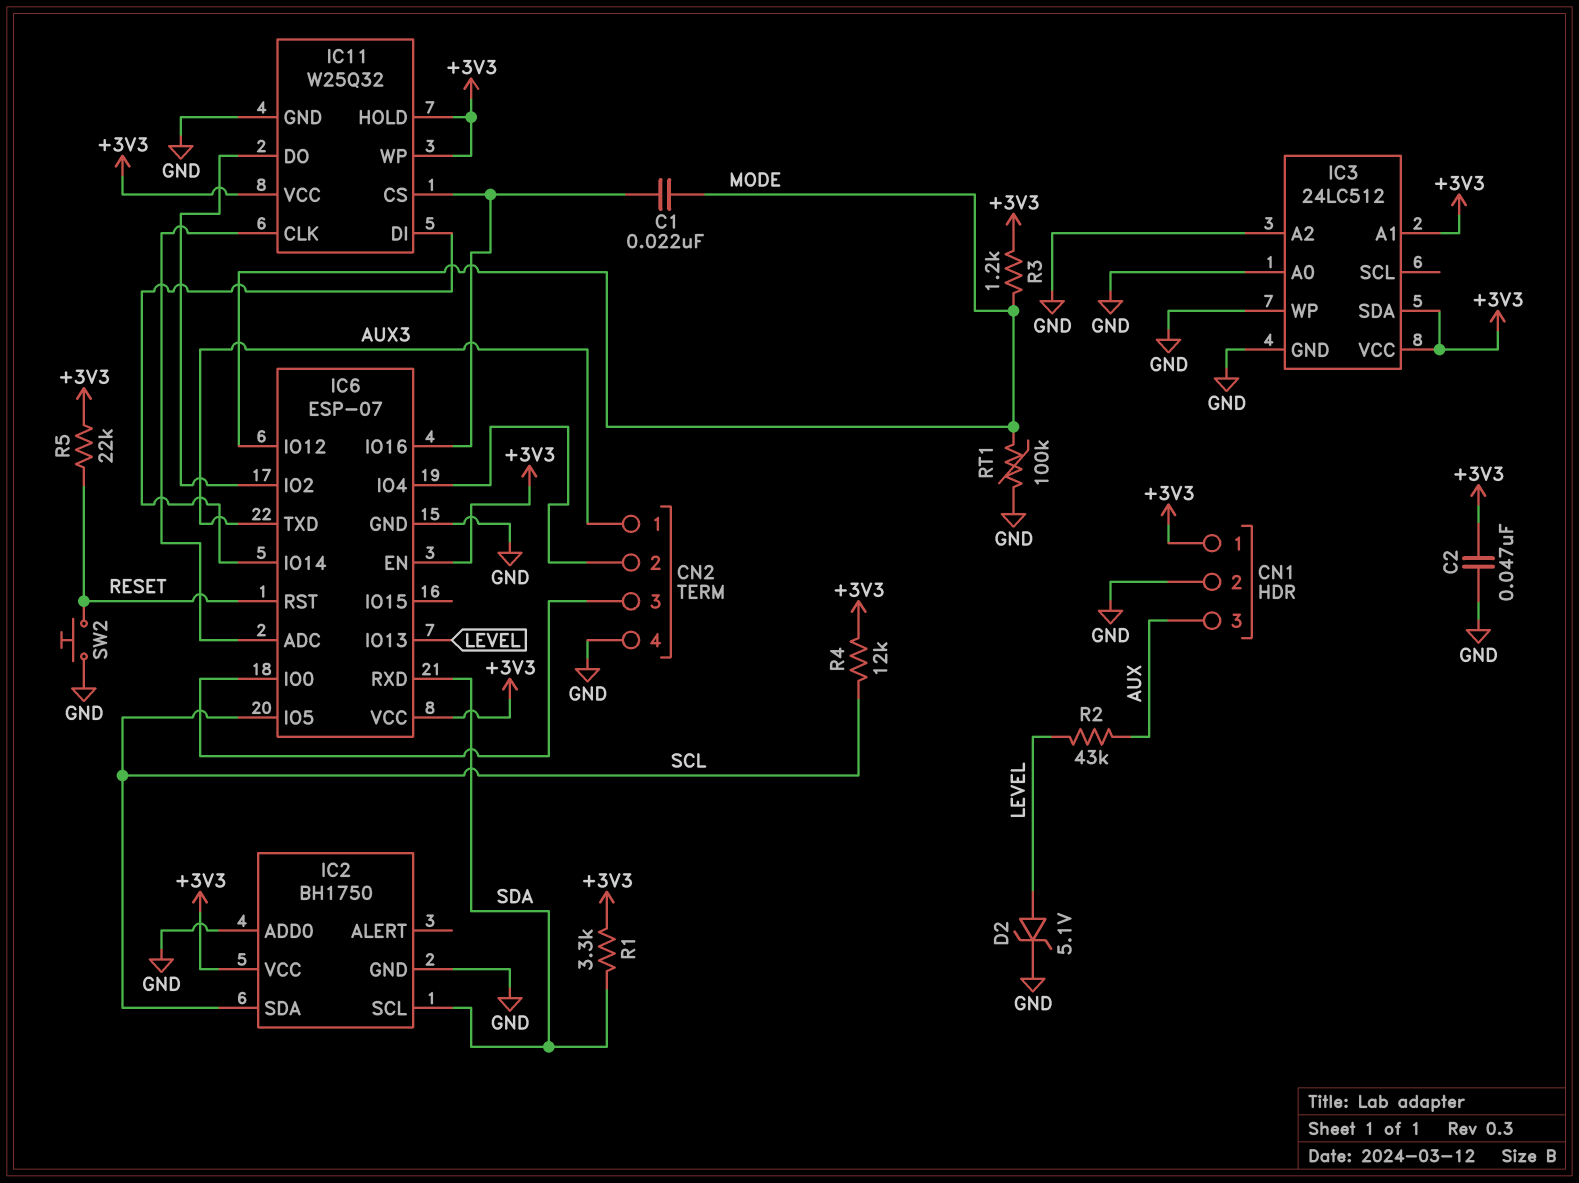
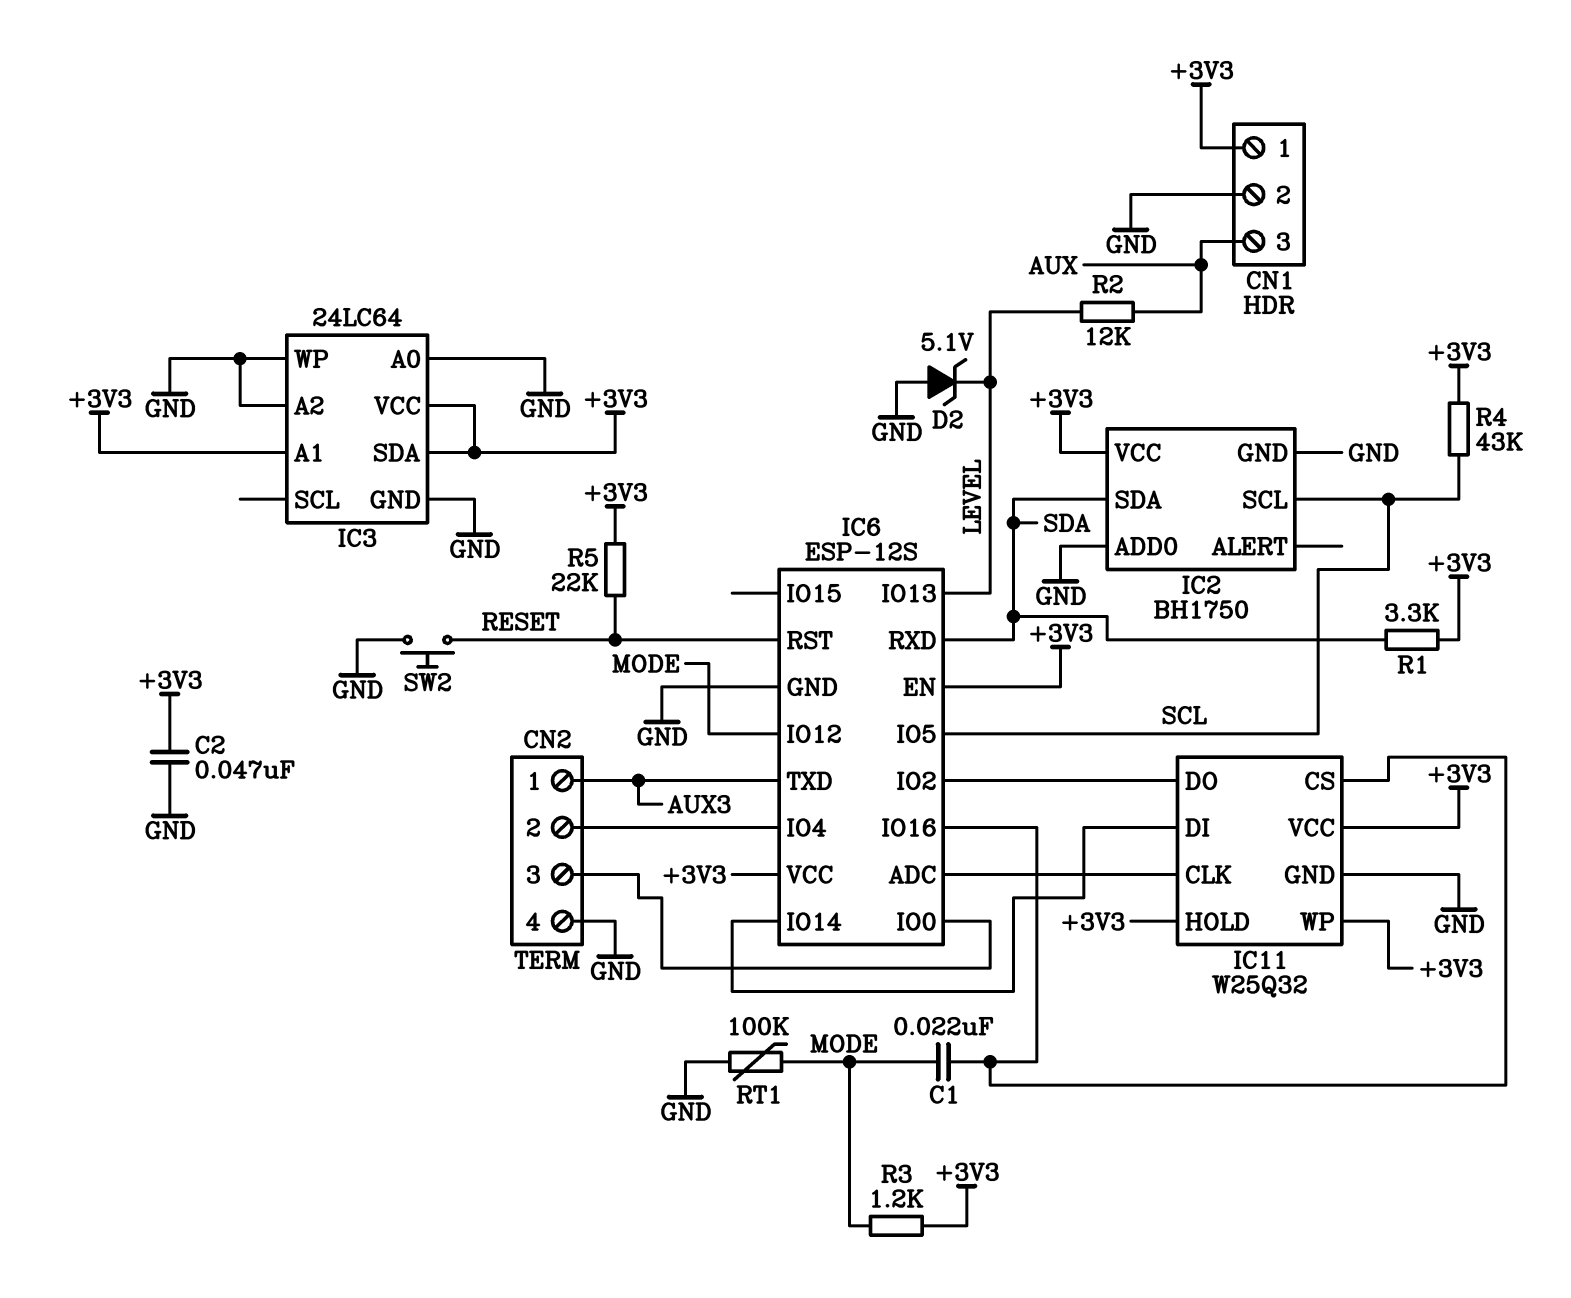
D2: zener 5.1V (A LEVEL, K GND) -> zener 5.1V (A GND, K LEVEL)
IC2 pin SCL: SDA -> SCL
IC2 pin SDA: SCL -> SDA
IC3: 24LC512 -> 24LC64
IC6: ESP-07 -> ESP-12S
R2: 43k (AUX, LEVEL) -> 12k (AUX, LEVEL)
R4: 12k (+3V3, SCL) -> 43k (+3V3, SCL)

